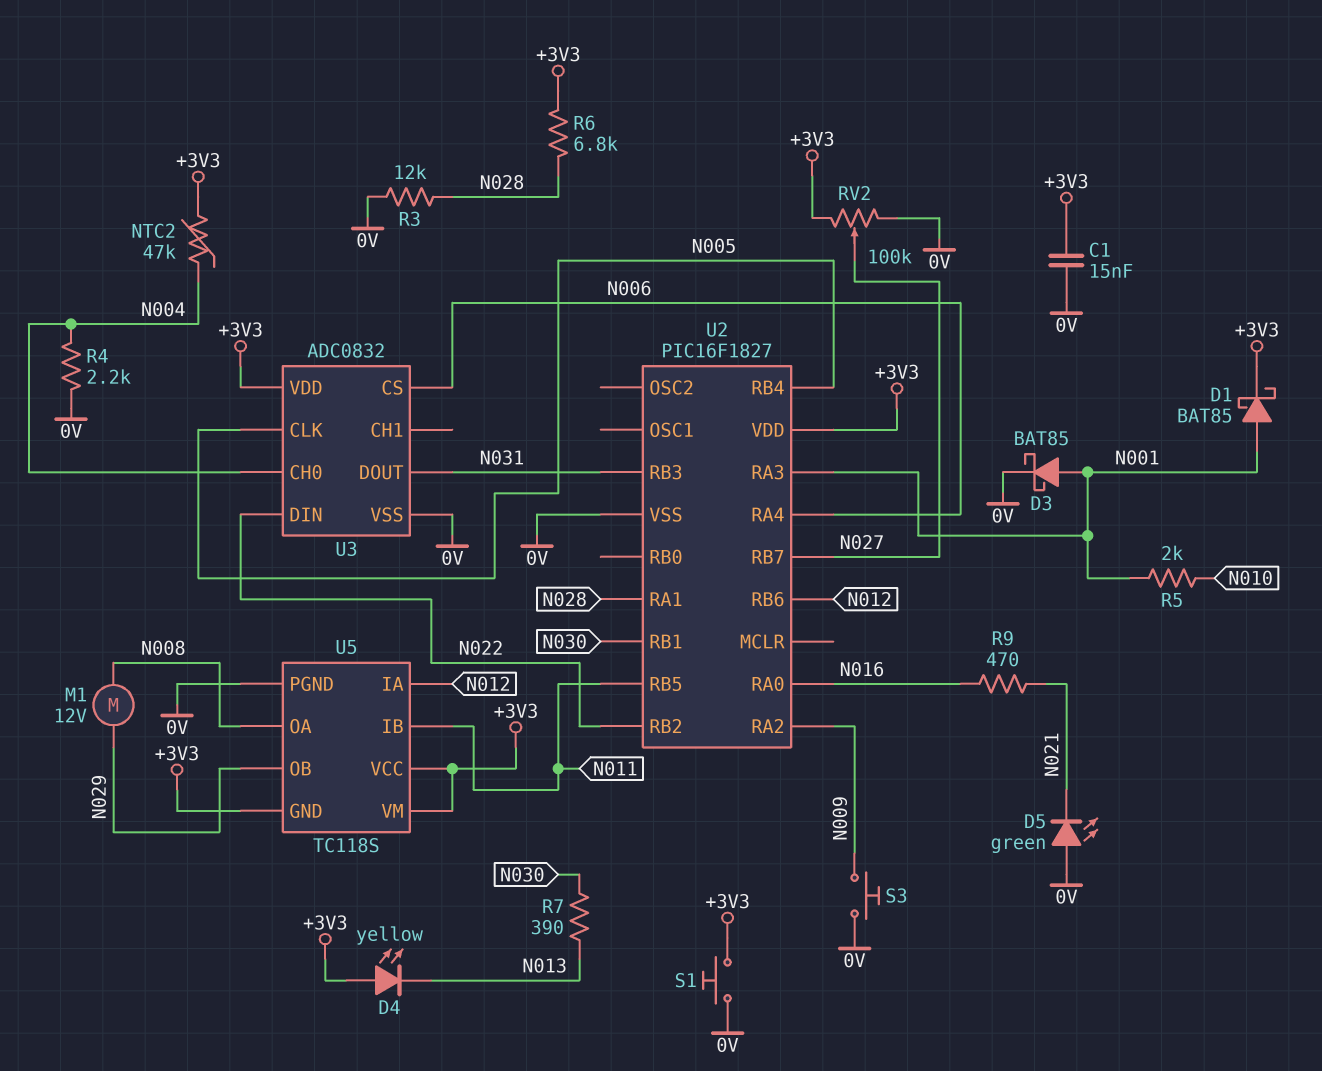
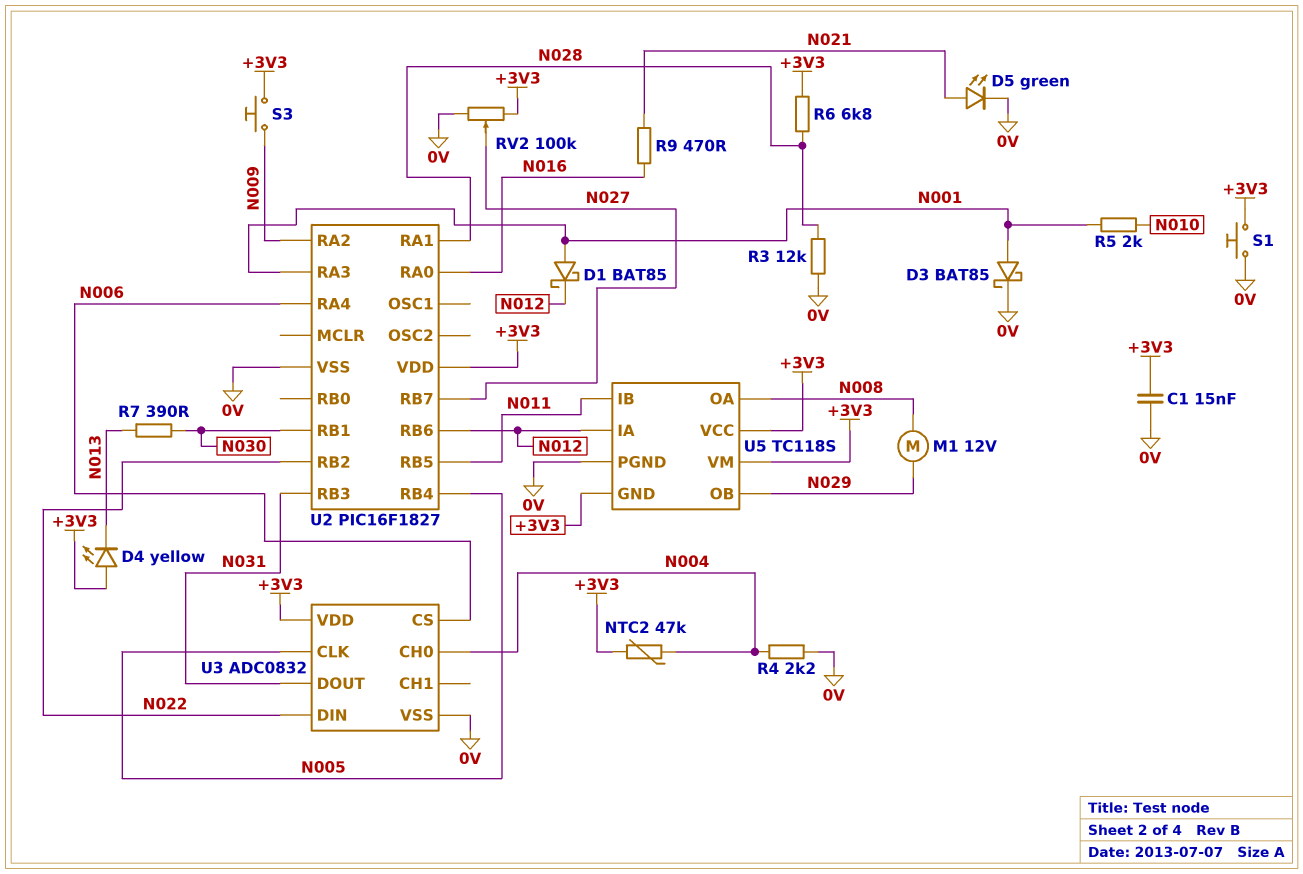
D1: schottky BAT85 (A N001, K +3V3) -> schottky BAT85 (A N001, K N012)
D5: LED green (A 0V, K N021) -> LED green (A N021, K 0V)
S3: button (0V, N009) -> button (+3V3, N009)

